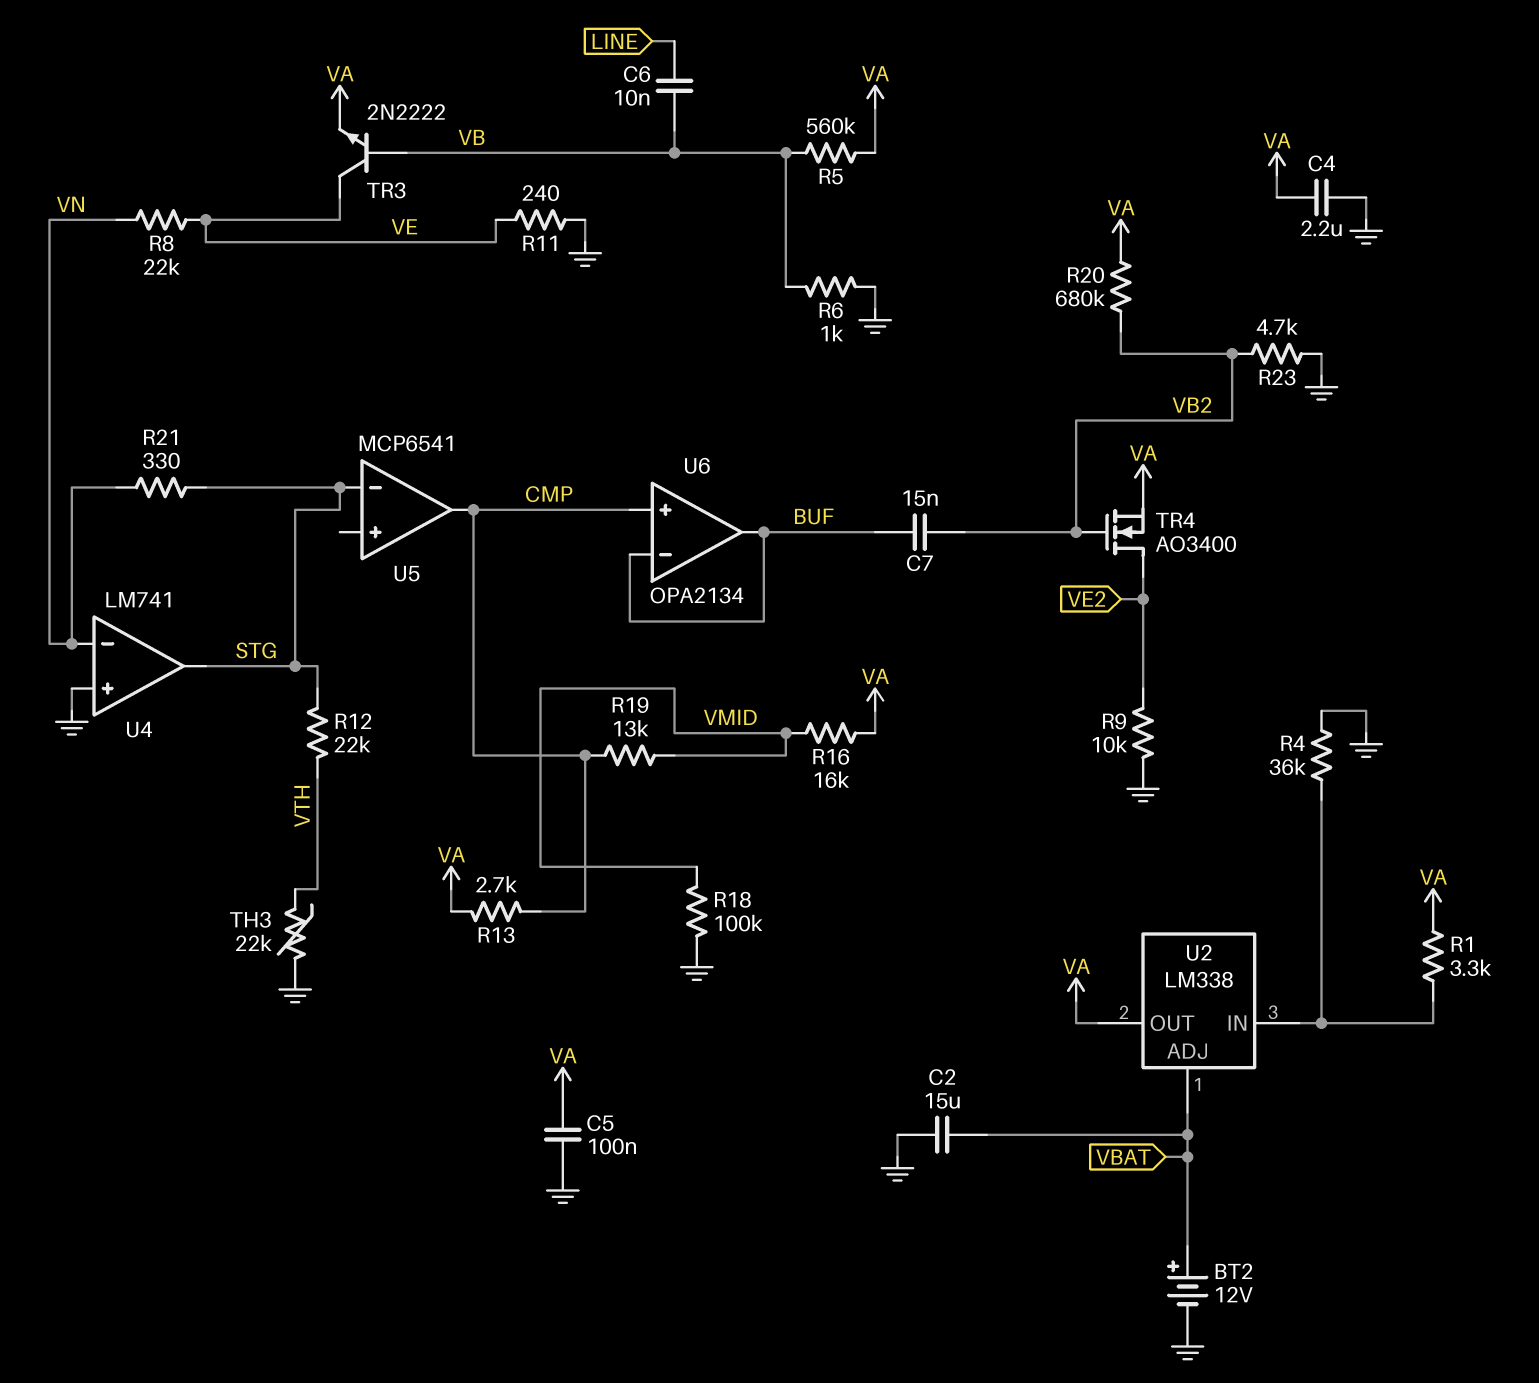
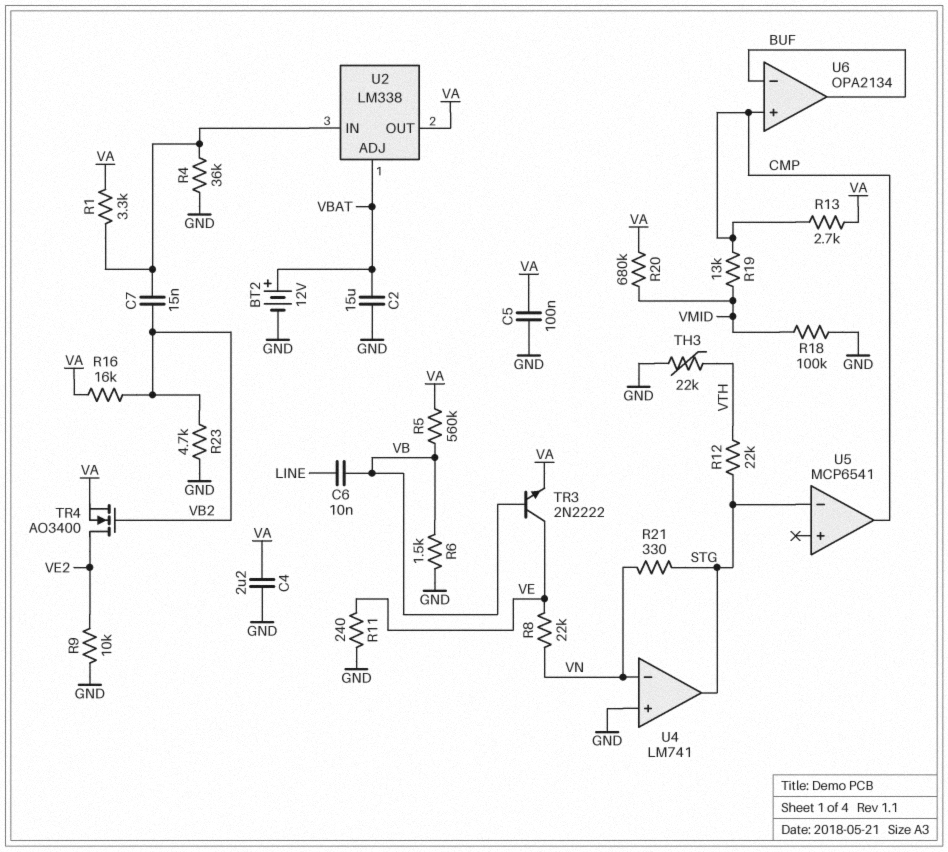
C7: 15nF (BUF, VB2) -> 15nF (U2/IN, VB2)
R6: 1k (GND, VB) -> 1.5k (GND, VB)
R16: 16k (VA, VMID) -> 16k (VA, VB2)
R20: 680k (VA, VB2) -> 680k (VA, VMID)

